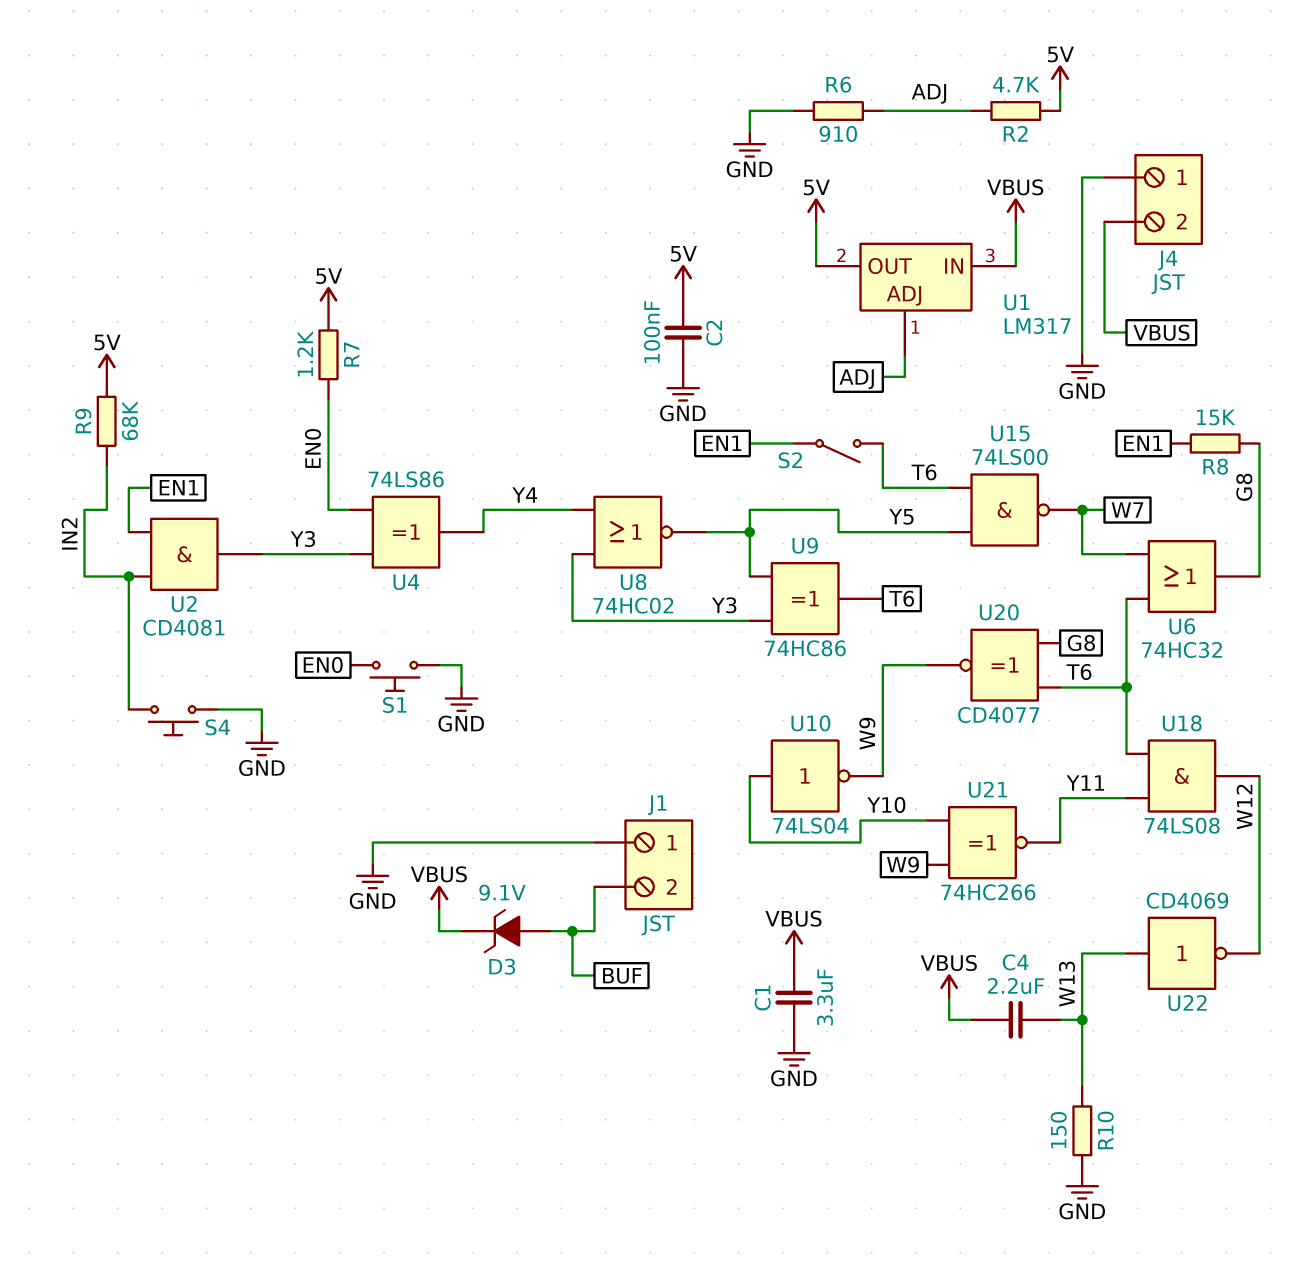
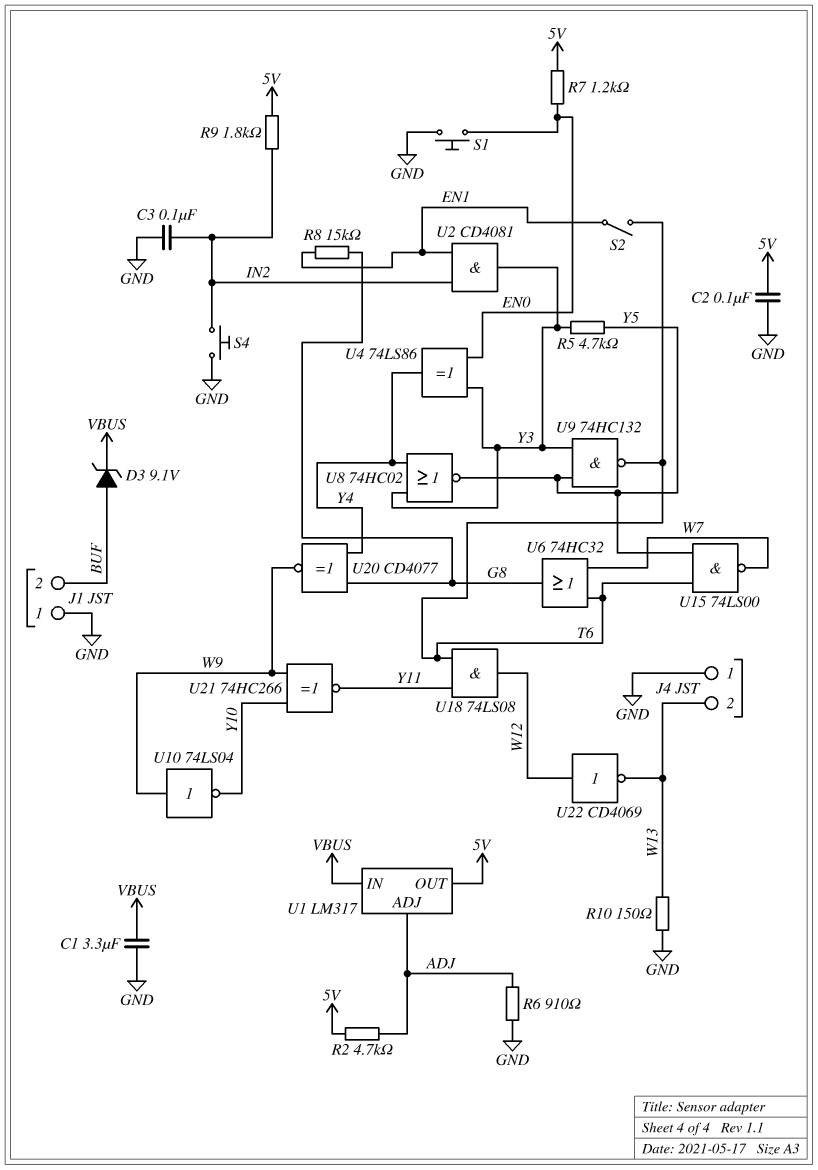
C3: none -> 100nF (GND, IN2)
C4: 2.2uF (VBUS, W13) -> none
J4 pin 2: VBUS -> W13
R5: none -> 4.7k (Y3, Y5)
R9: 68k (5V, IN2) -> 1.8k (5V, IN2)
U9: XOR 74HC86 (in Y3, in Y5, out T6) -> NAND 74HC132 (in Y3, in Y5, out T6)
U10: NOT 74LS04 (in Y10, out W9) -> NOT 74LS04 (in W9, out Y10)
U20: XNOR CD4077 (in G8, in T6, out W9) -> XNOR CD4077 (in G8, in Y4, out W9)
U22: NOT CD4069 (in W13, out W12) -> NOT CD4069 (in W12, out W13)

